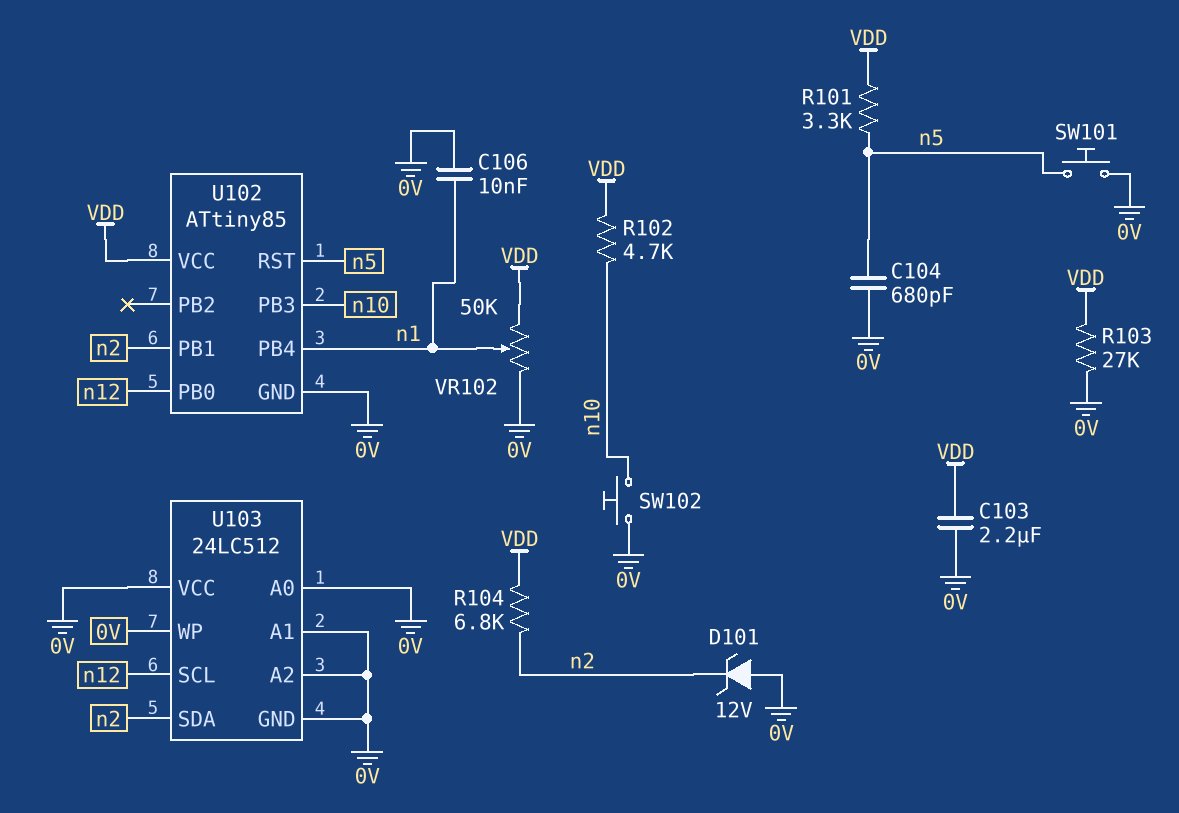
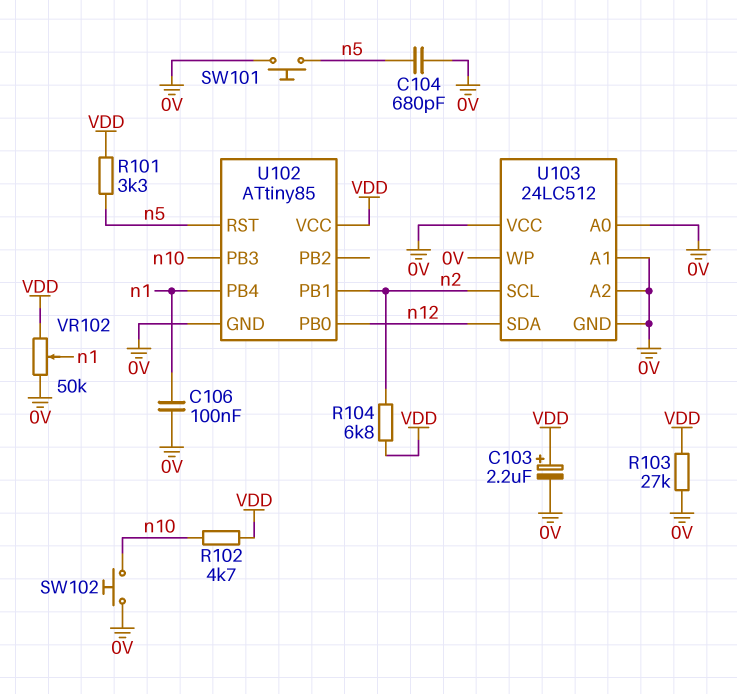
C103: 2.2uF (0V, VDD) -> 2.2uF (plus VDD, minus 0V)
C106: 10nF (0V, n1) -> 100nF (0V, n1)
D101: zener 12V (A 0V, K n2) -> none
U103 pin SCL: n12 -> n2
U103 pin SDA: n2 -> n12

